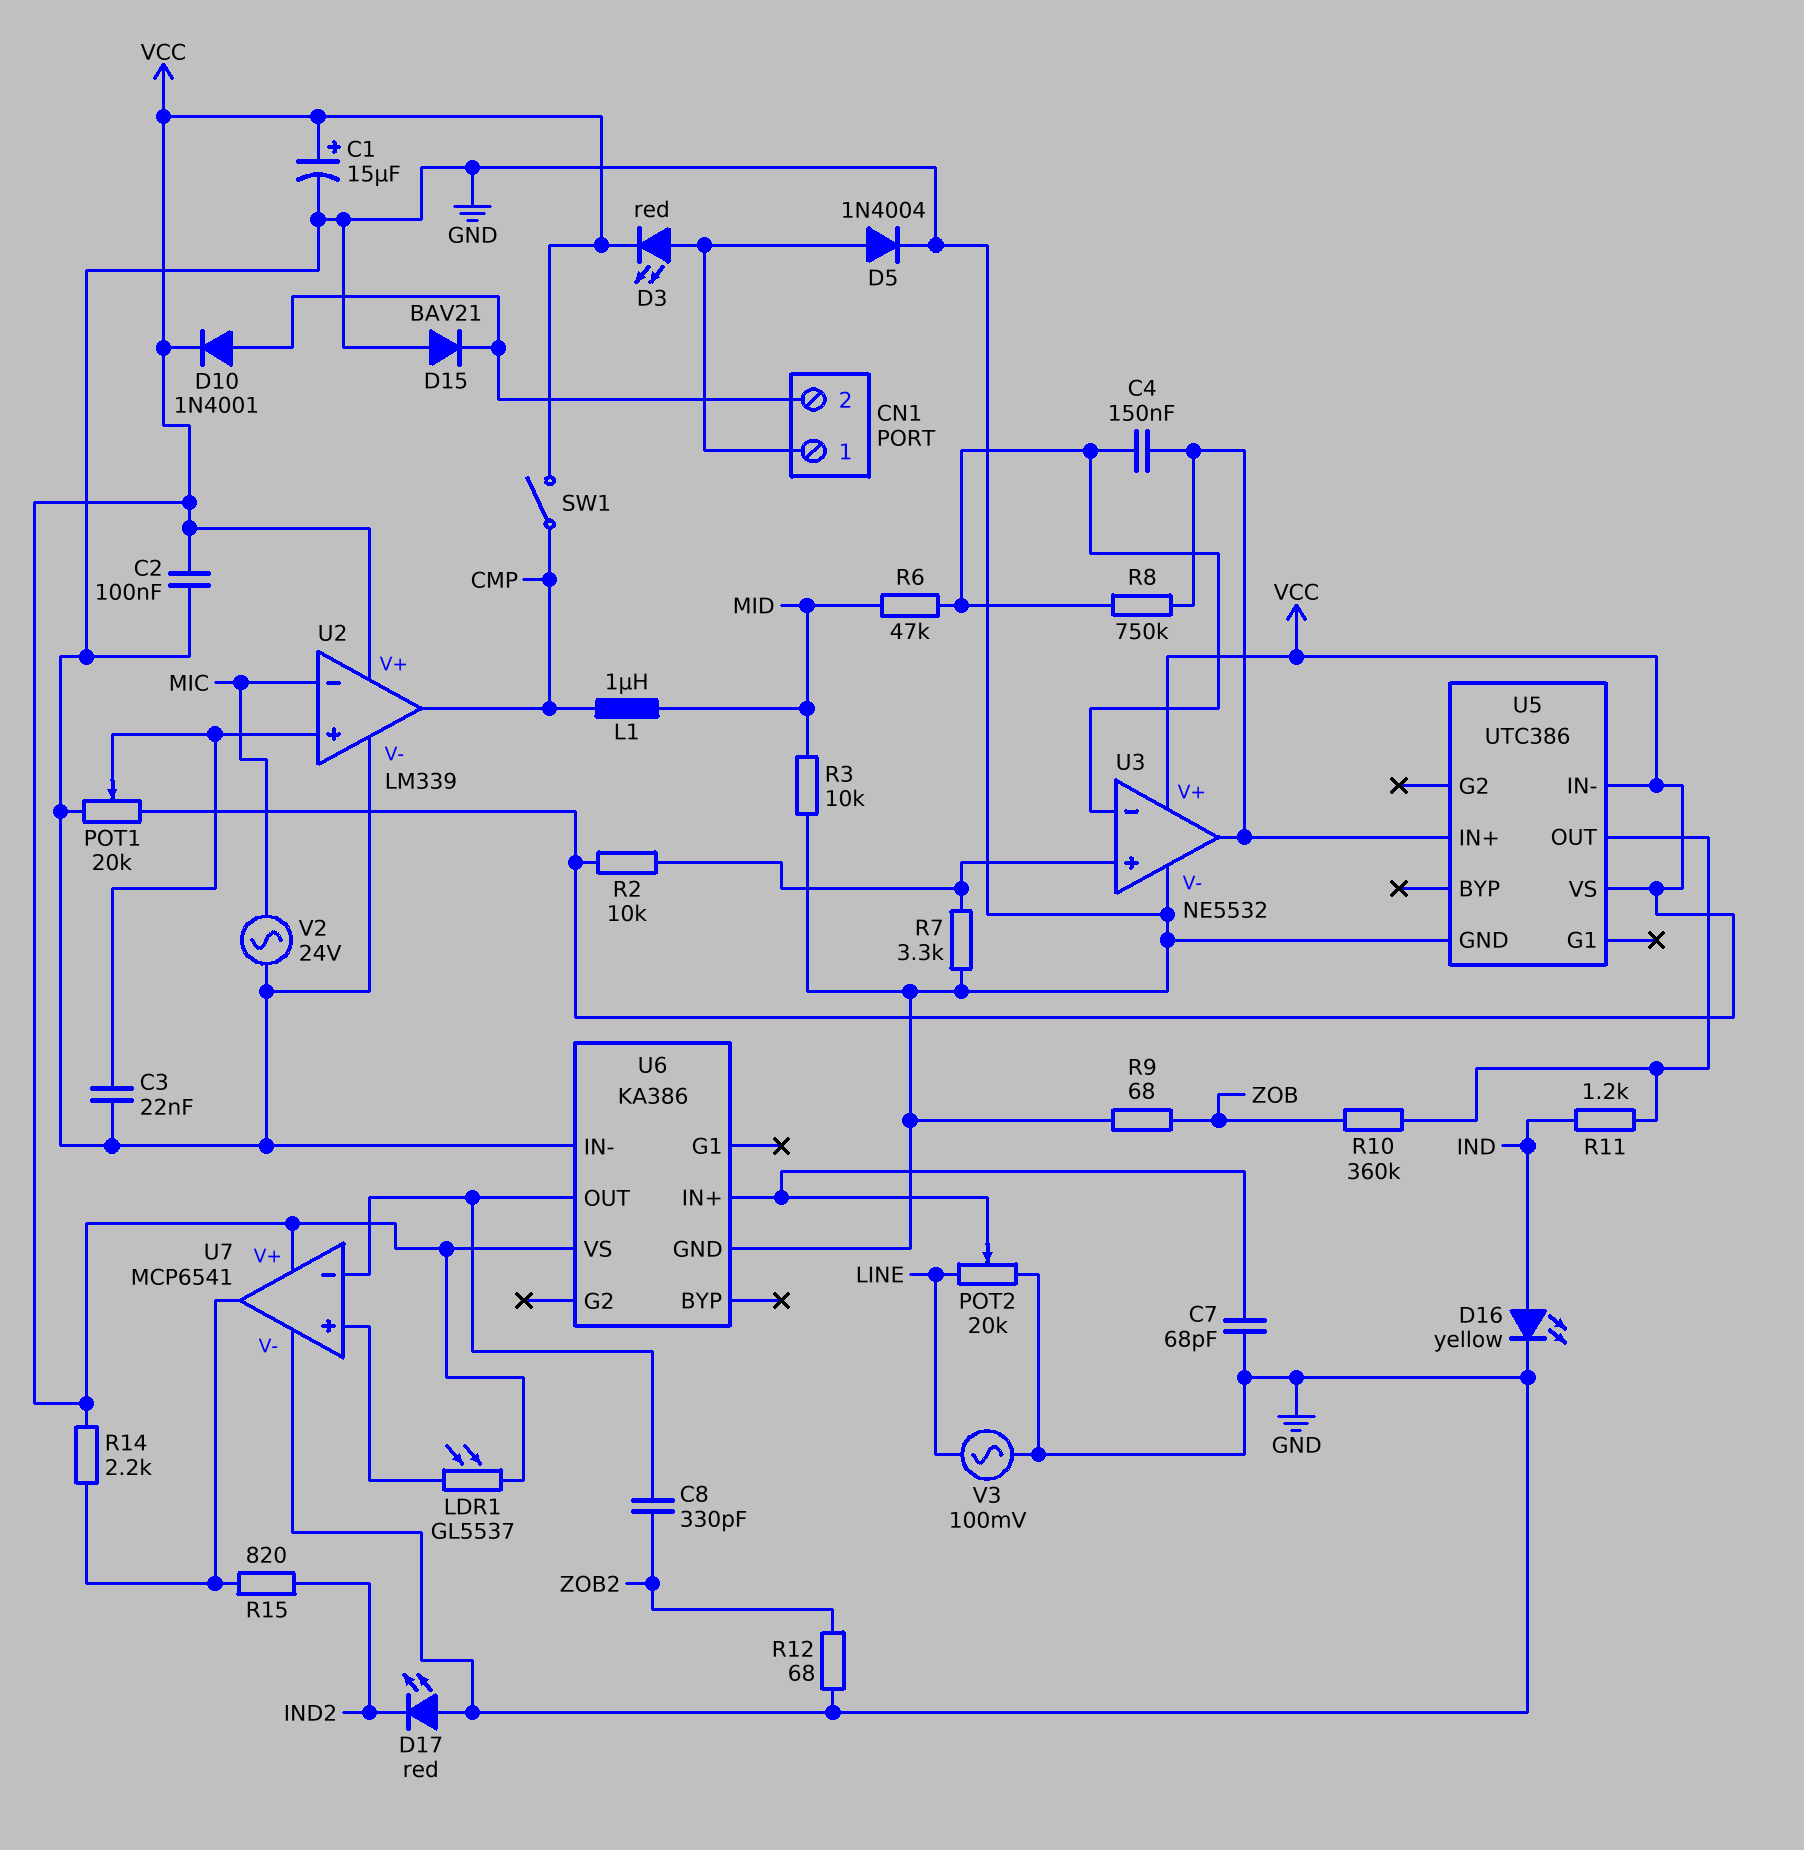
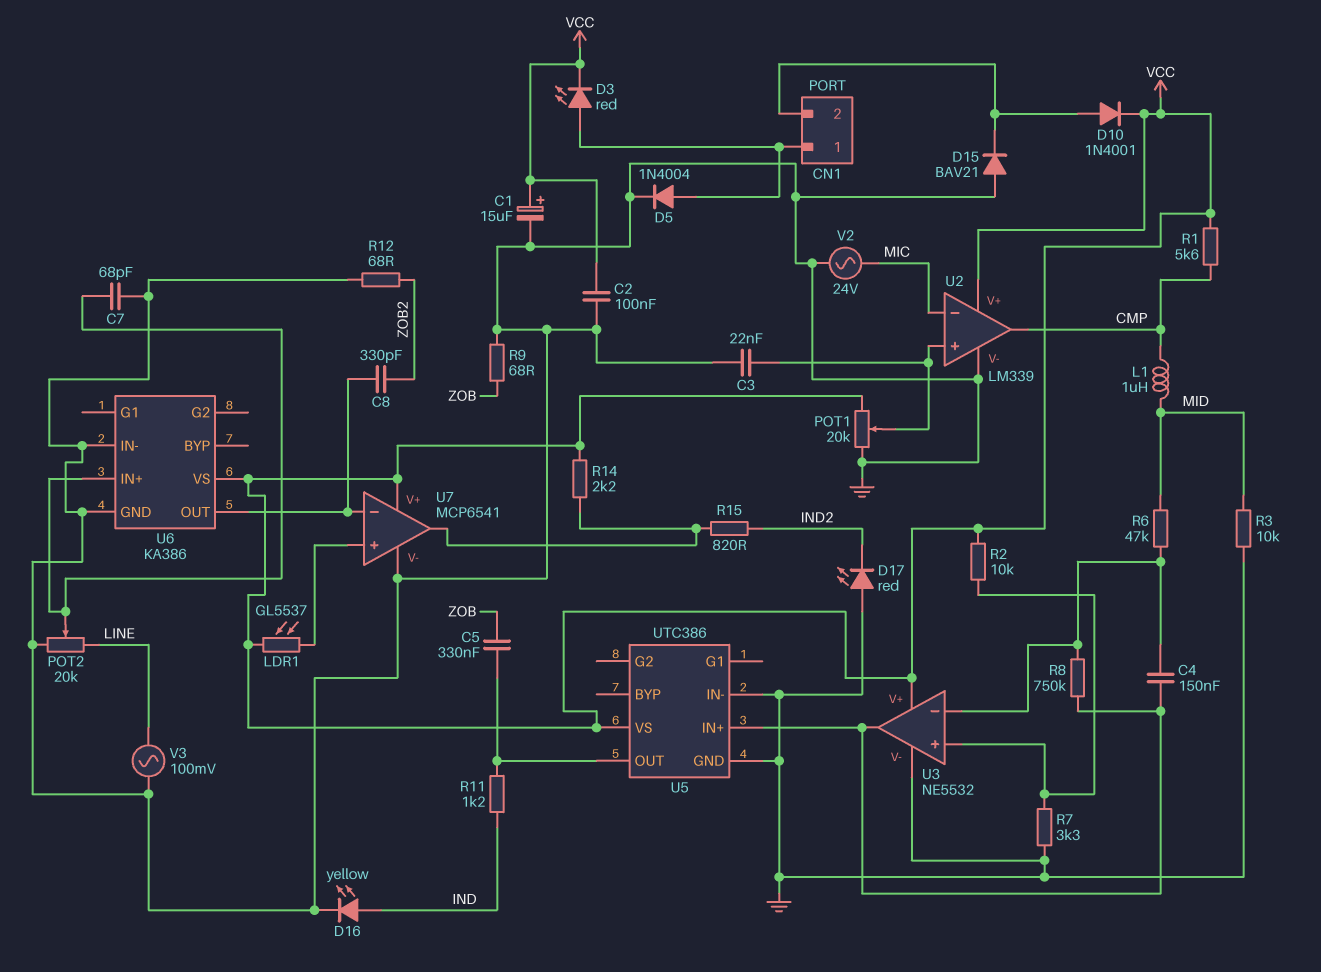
C5: none -> 330nF (U5/OUT, ZOB)
R1: none -> 5.6k (CMP, VCC)
R10: 360k (U5/OUT, ZOB) -> none
SW1: switch (CMP, VCC) -> none
U5 pin IN-: VCC -> GND

